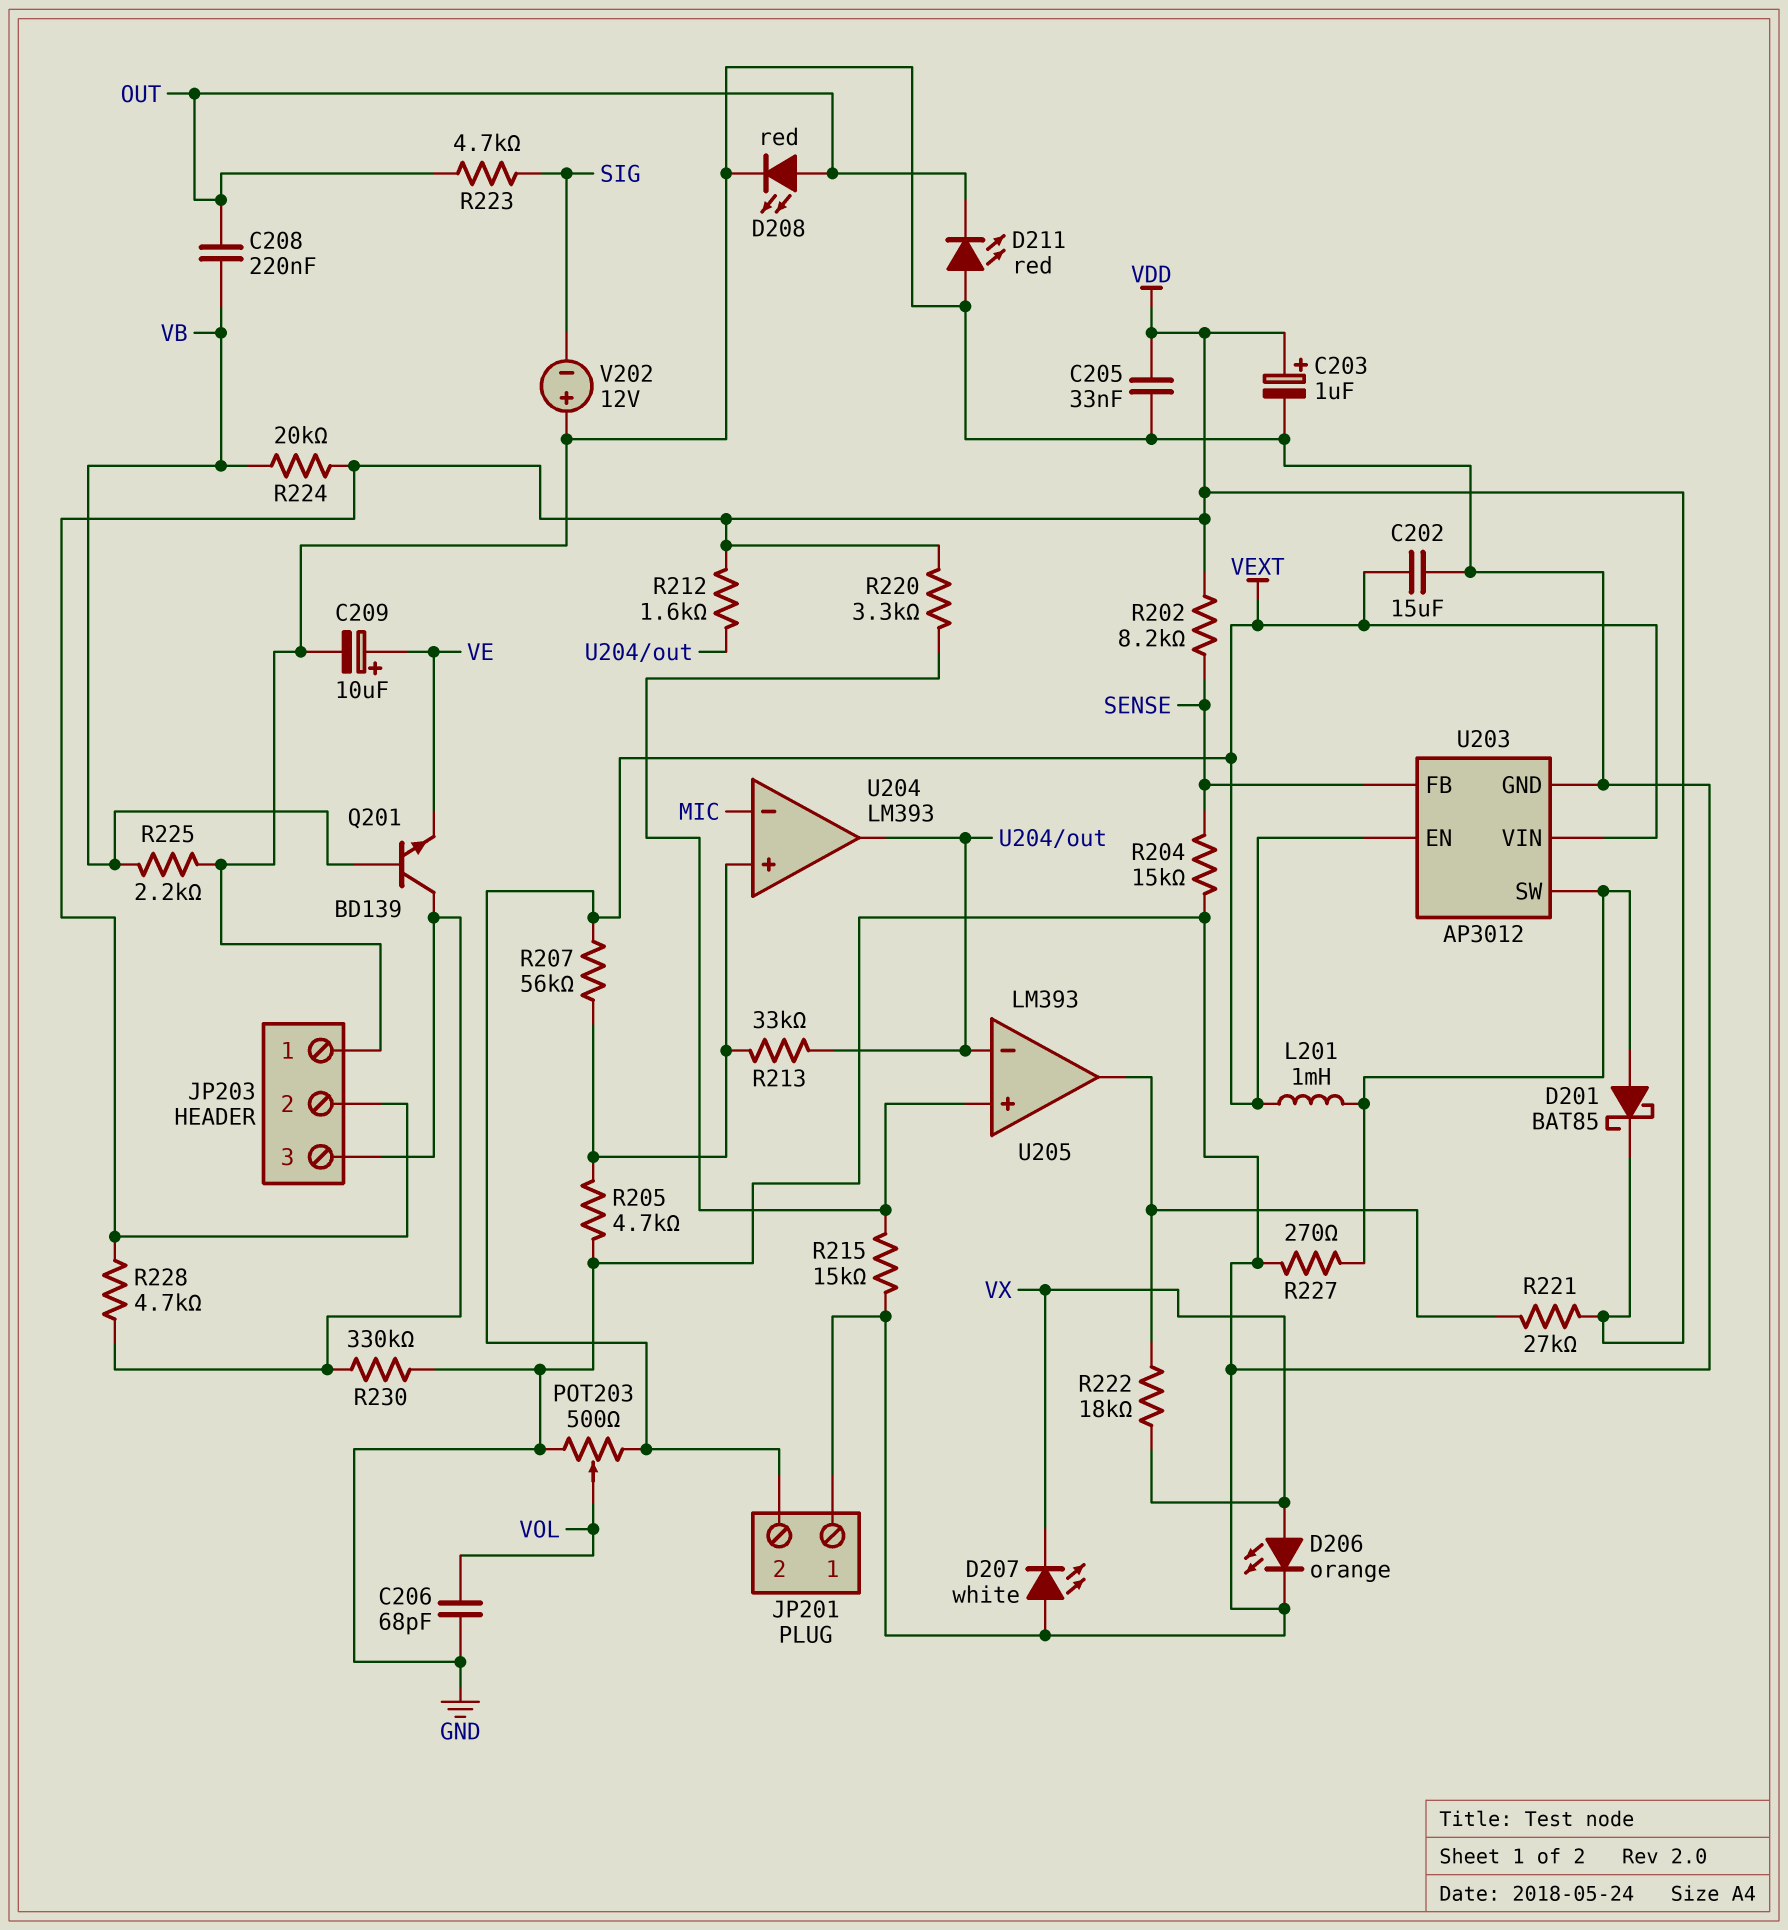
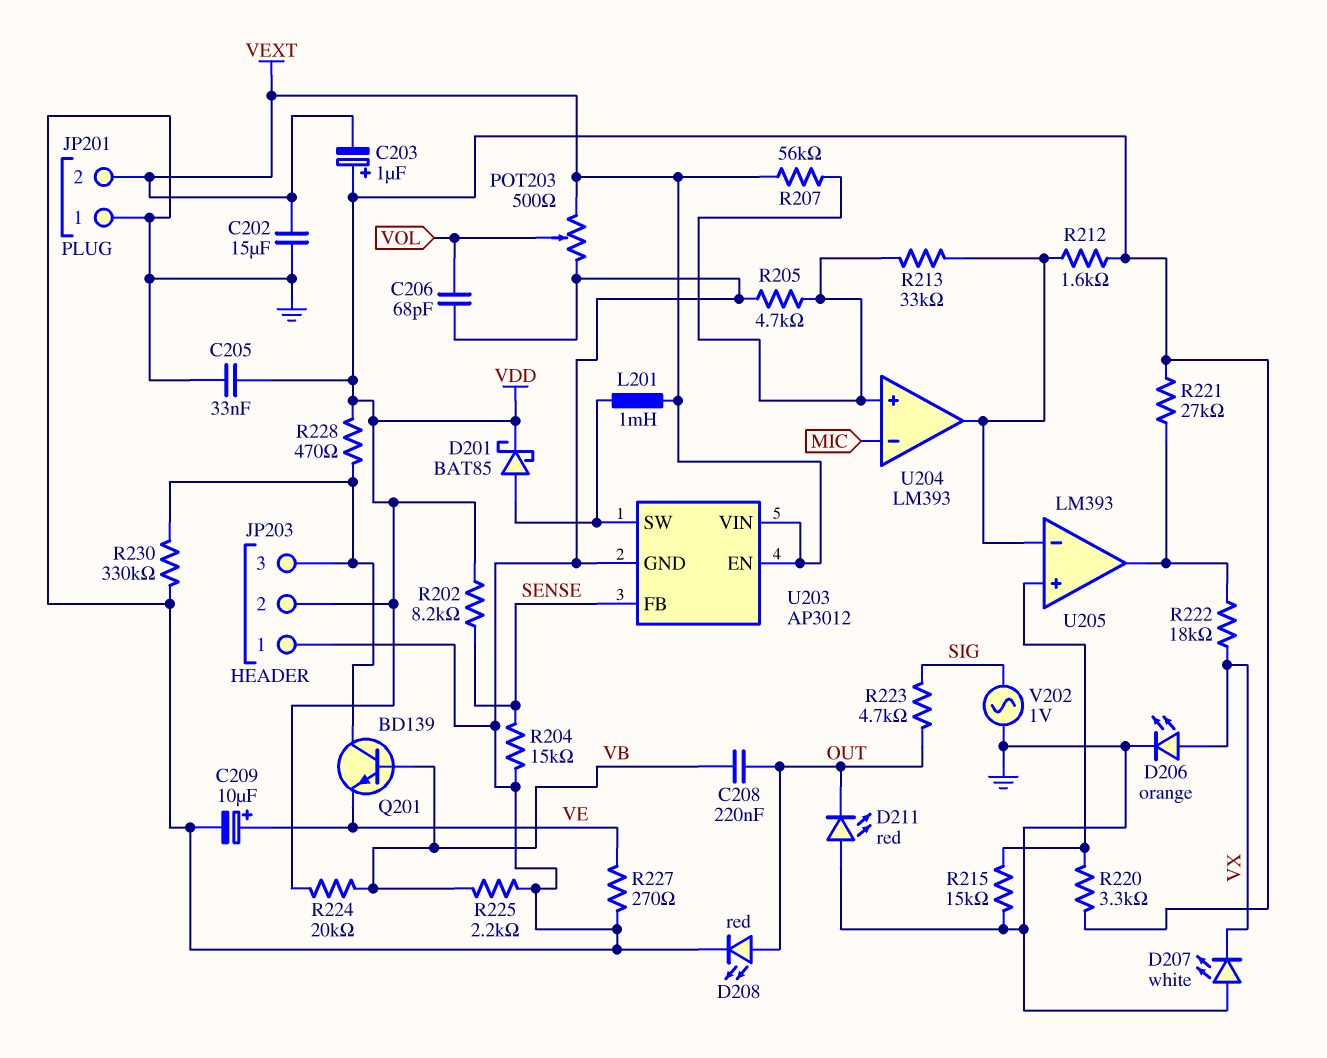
C203: 1uF (plus VDD, minus GND) -> 1uF (plus VDD, minus VEXT)
R227: 270 (GND, U203/SW) -> 270 (GND, VE)
R228: 4.7k (JP203/3, VDD) -> 470 (JP203/3, VDD)
V202: 12V (plus GND, minus SIG) -> AC 1V (GND, SIG)

